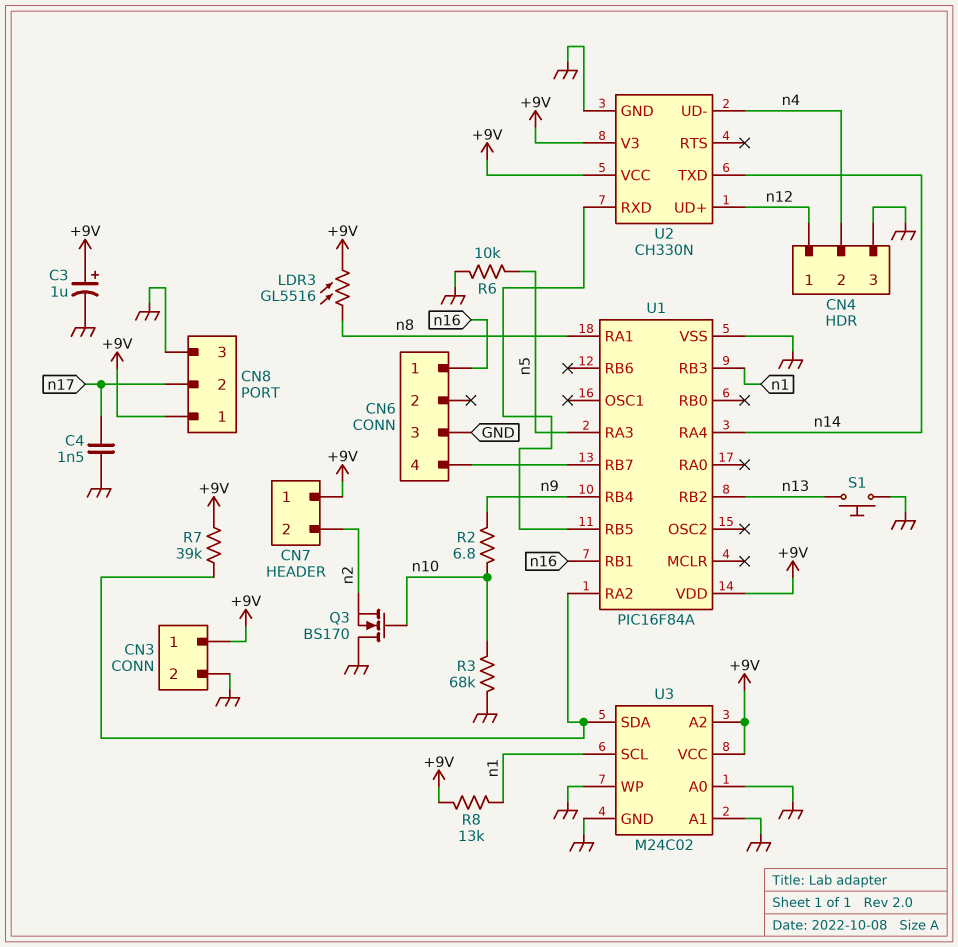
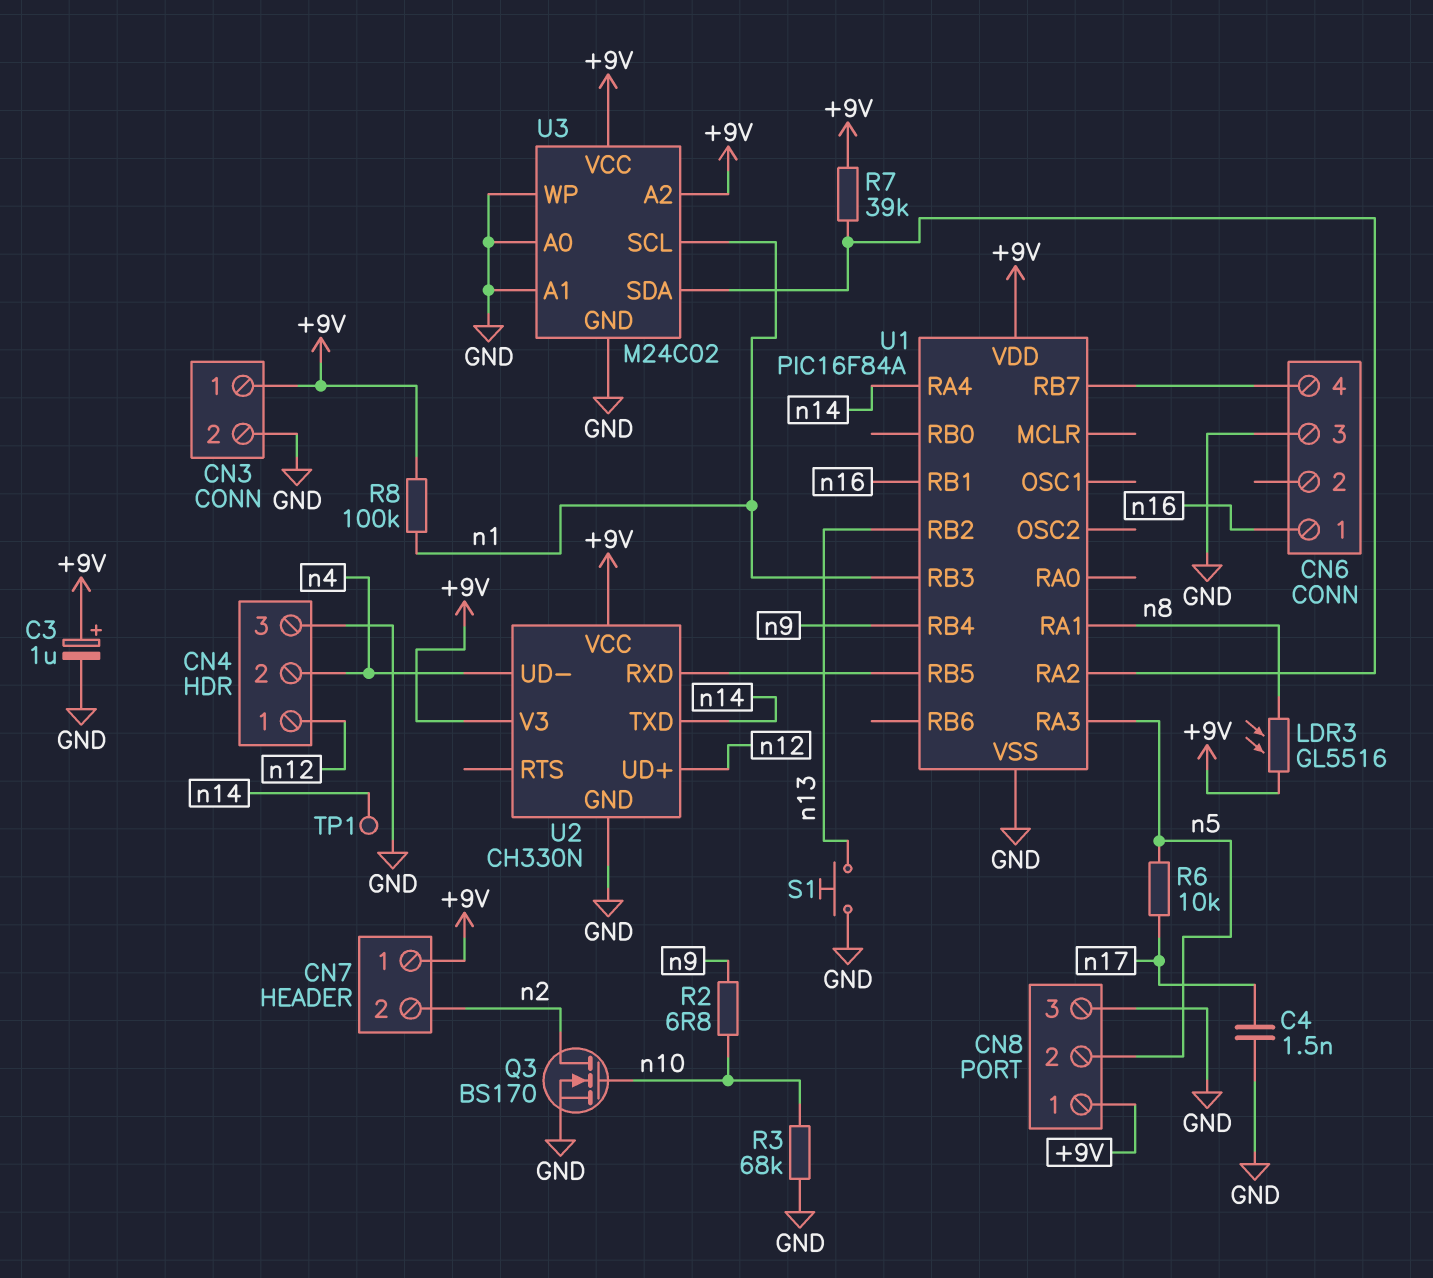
CN8 pin 2: n17 -> n5
Q3: NMOS BS170 (G n10, D GND, S n2) -> NMOS BS170 (G n10, D n2, S GND)
R6: 10k (GND, n5) -> 10k (n5, n17)
R8: 13k (+9V, n1) -> 100k (+9V, n1)
TP1: none -> test point (n14)

